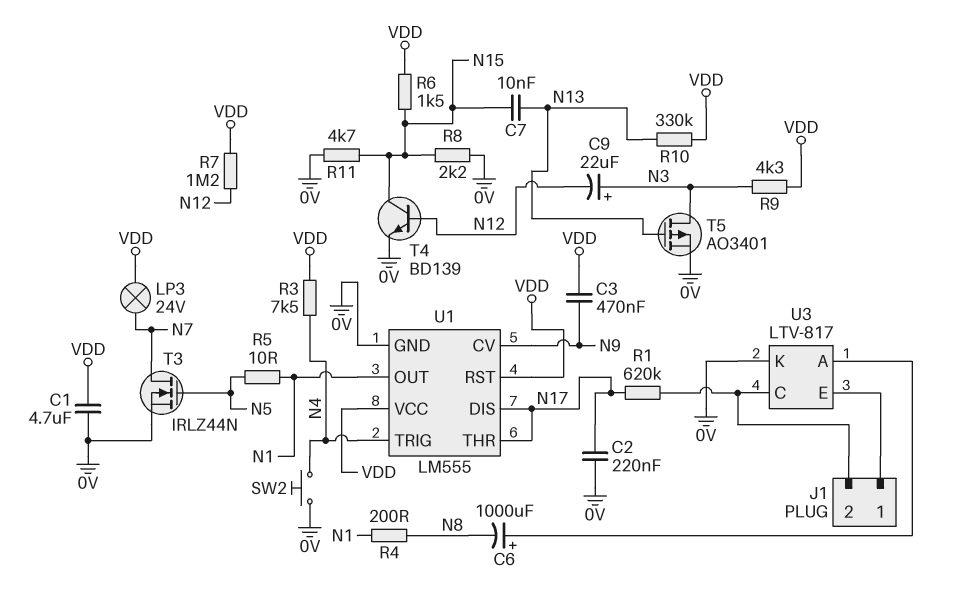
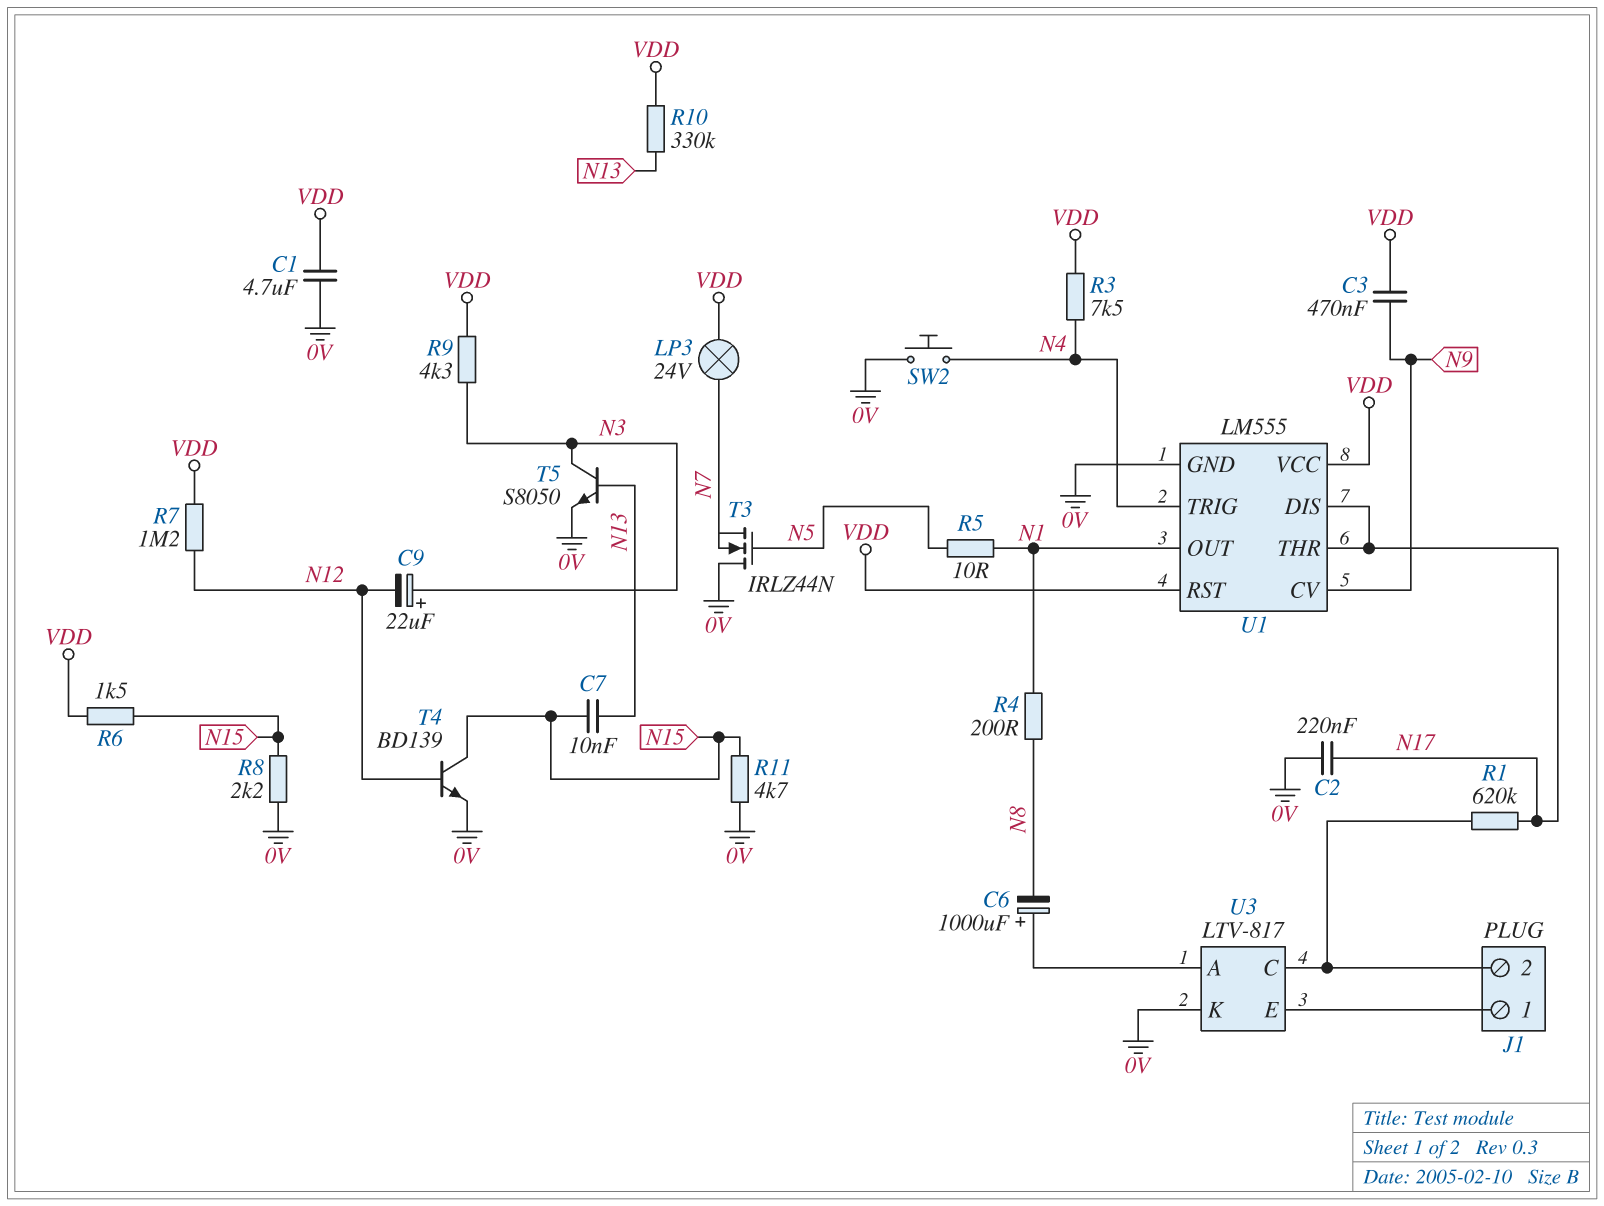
T3: NMOS IRLZ44N (G N5, D N7, S 0V) -> NMOS IRLZ44N (G N5, D 0V, S N7)
T5: PMOS AO3401 (G N13, D N3, S 0V) -> NPN S8050 (B N13, C N3, E 0V)

